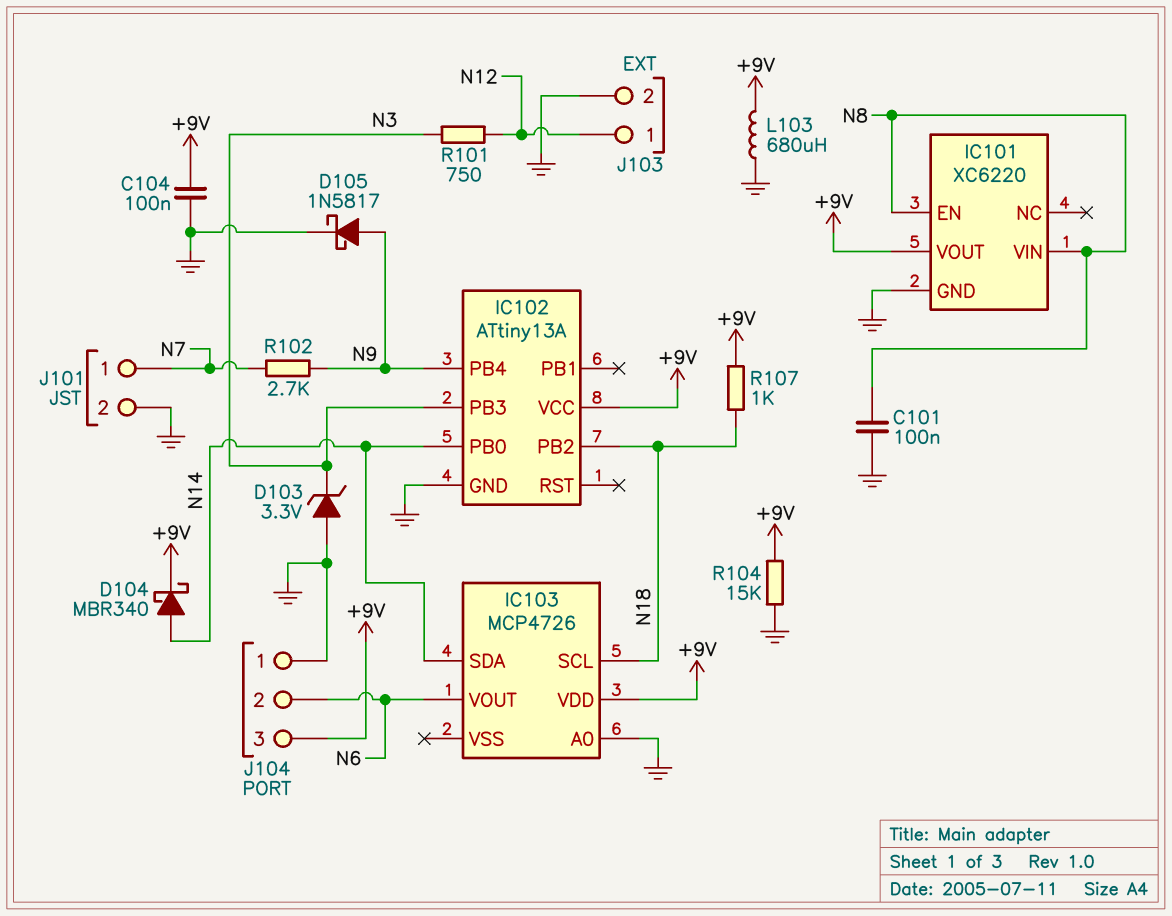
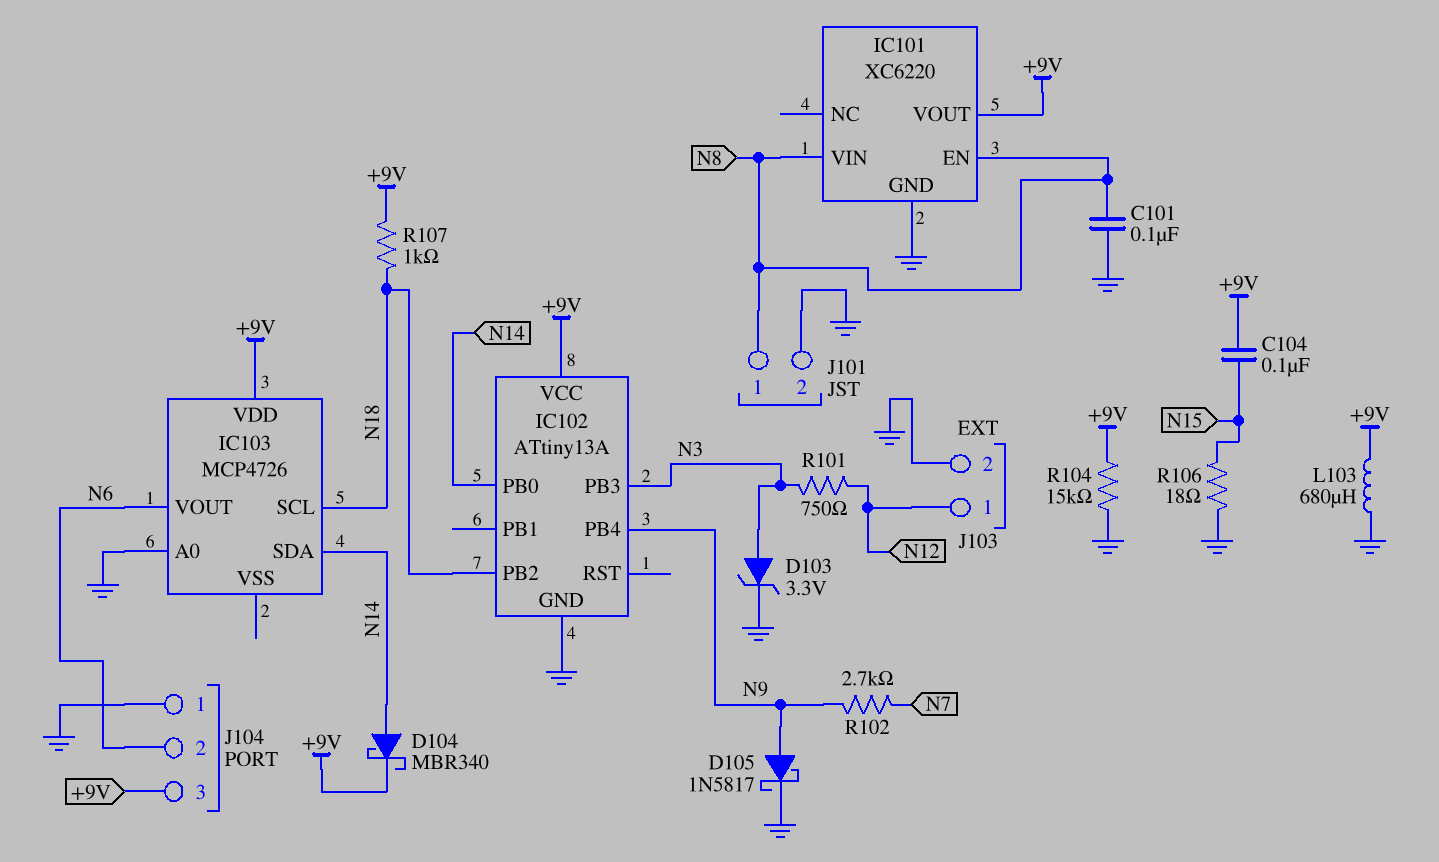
C104: 100nF (+9V, GND) -> 100nF (+9V, N15)
D103: zener 3.3V (A GND, K N3) -> zener 3.3V (A N3, K GND)
J101 pin 1: N7 -> N8
R106: none -> 18 (GND, N15)

